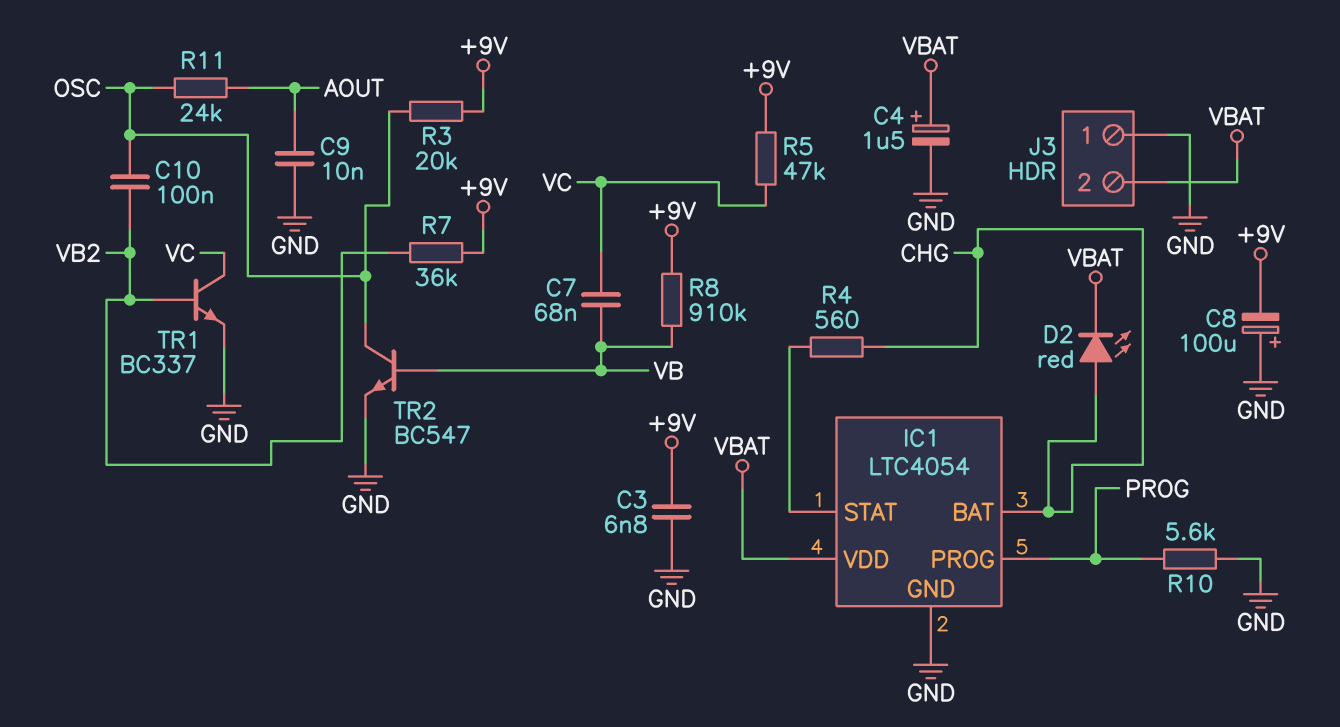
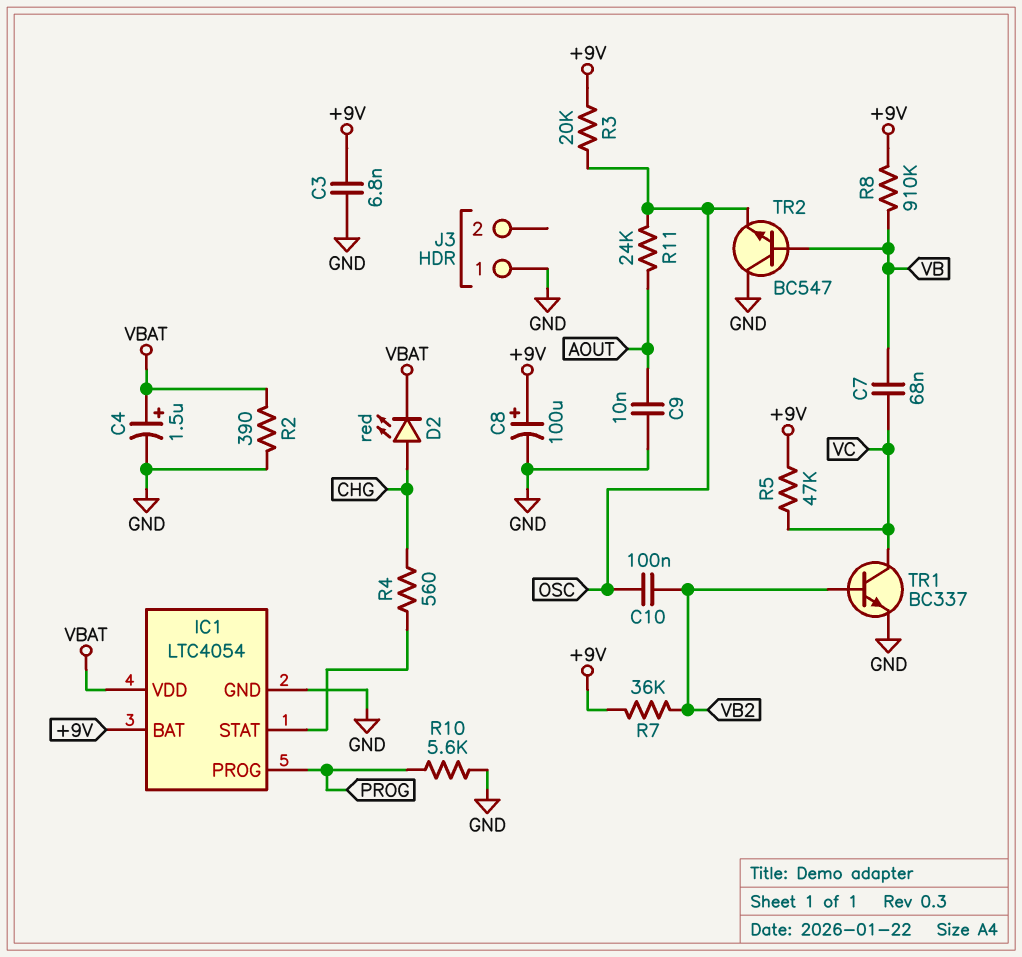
C8: 100uF (plus GND, minus +9V) -> 100uF (plus +9V, minus GND)
IC1 pin BAT: CHG -> +9V
J3 pin 2: VBAT -> none
R2: none -> 390 (GND, VBAT)
TR2: NPN BC547 (B VB, C OSC, E GND) -> NPN BC547 (B VB, C GND, E OSC)

